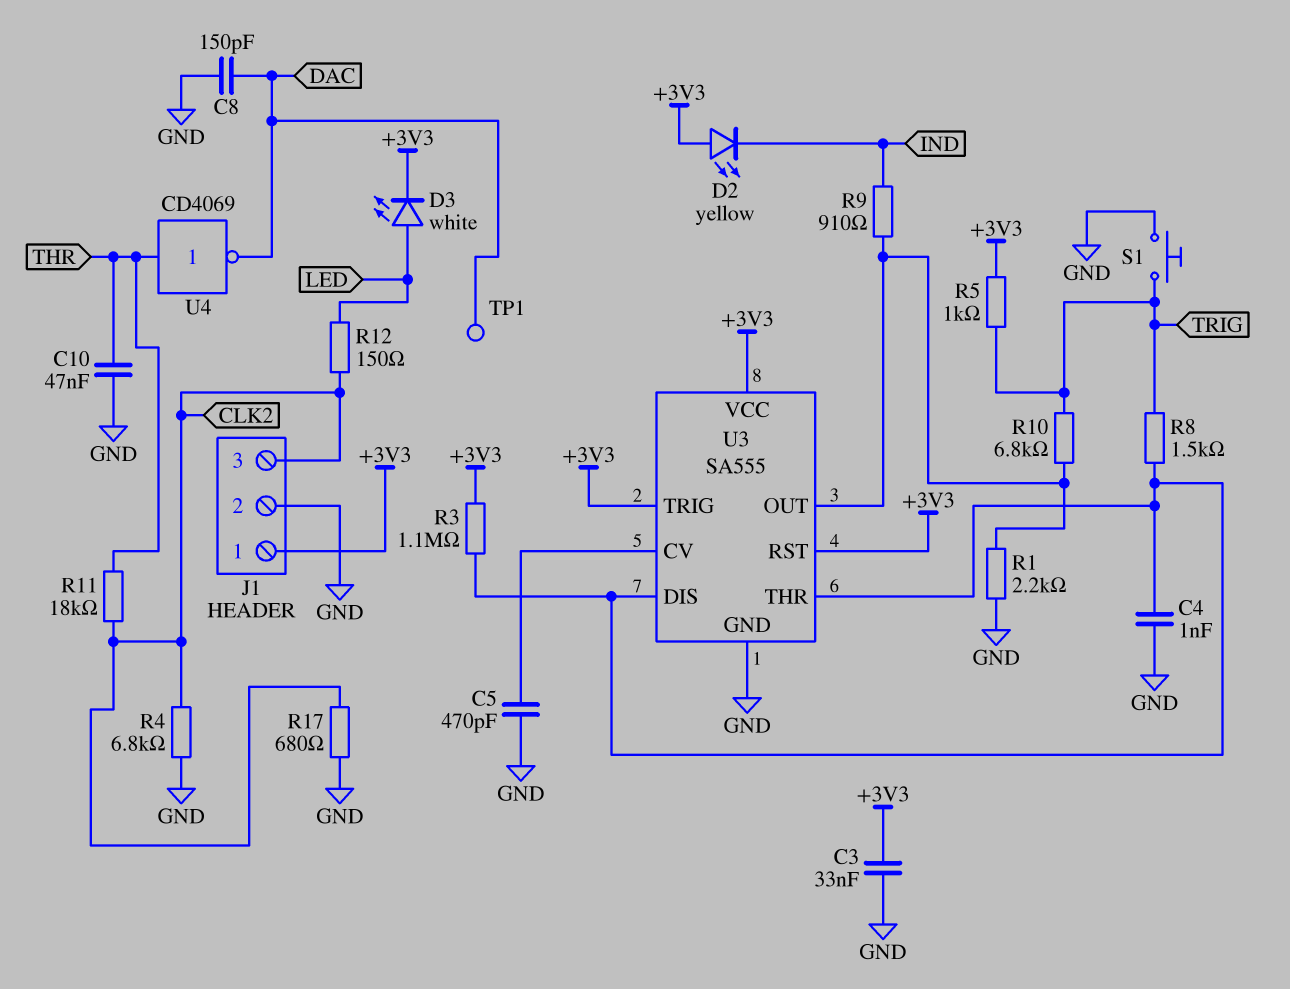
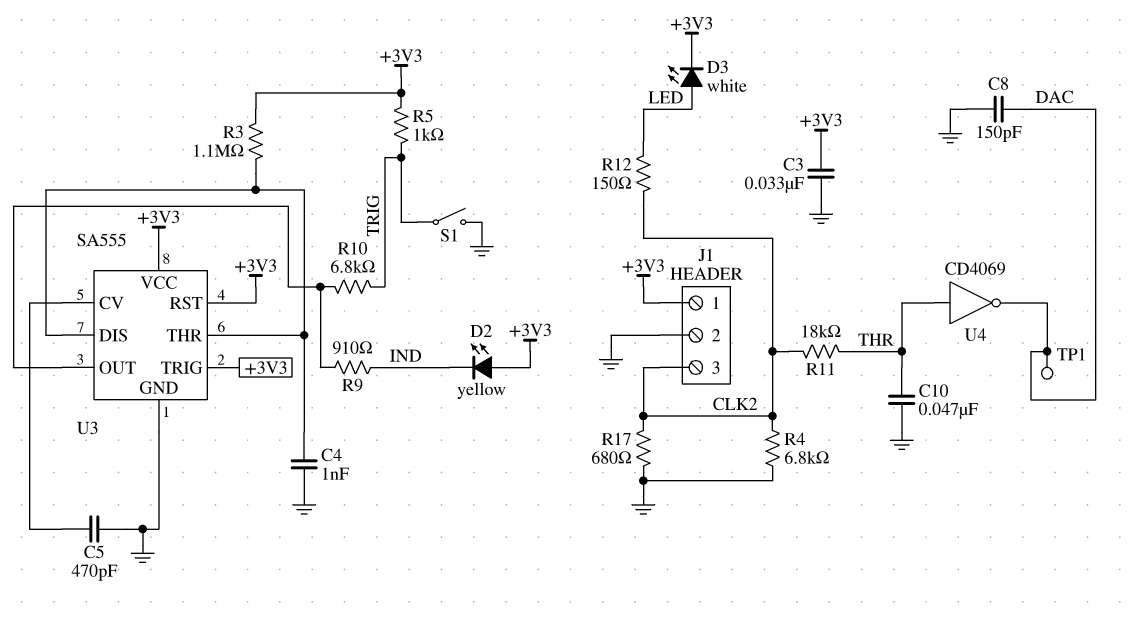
R1: 2.2k (GND, U3/OUT) -> none
R8: 1.5k (TRIG, U3/DIS) -> none
S1: button (GND, TRIG) -> switch (GND, TRIG)

